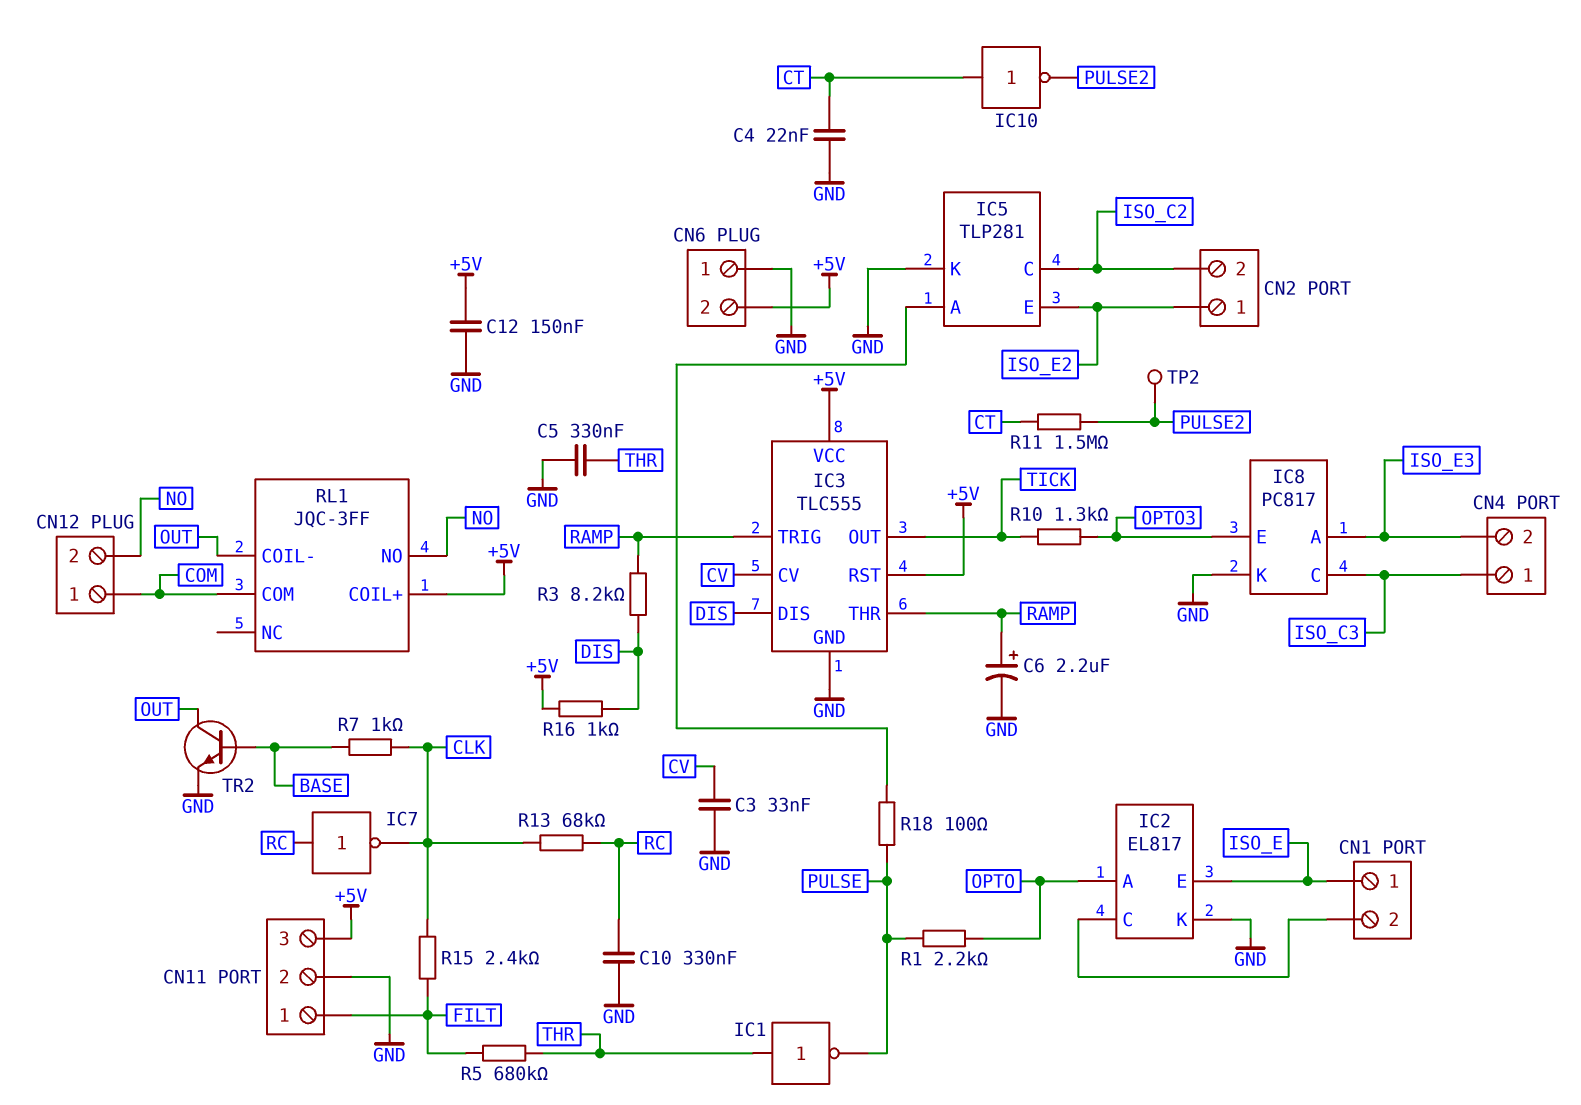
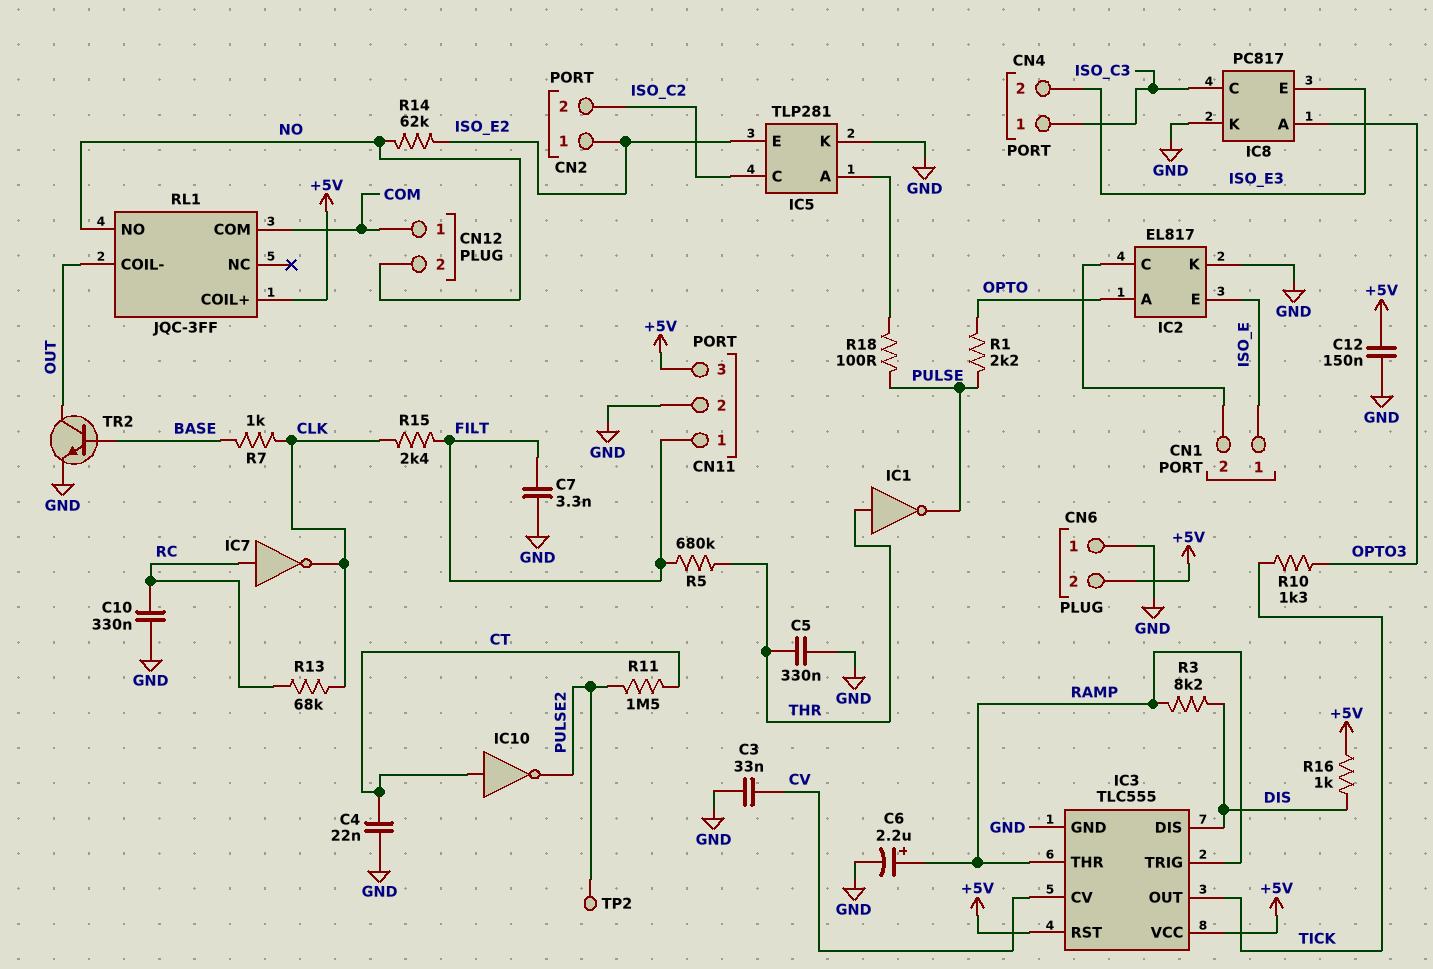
C7: none -> 3.3nF (FILT, GND)
IC8 pin A: ISO_E3 -> OPTO3
IC8 pin E: OPTO3 -> ISO_E3
R14: none -> 62k (ISO_E2, NO)

